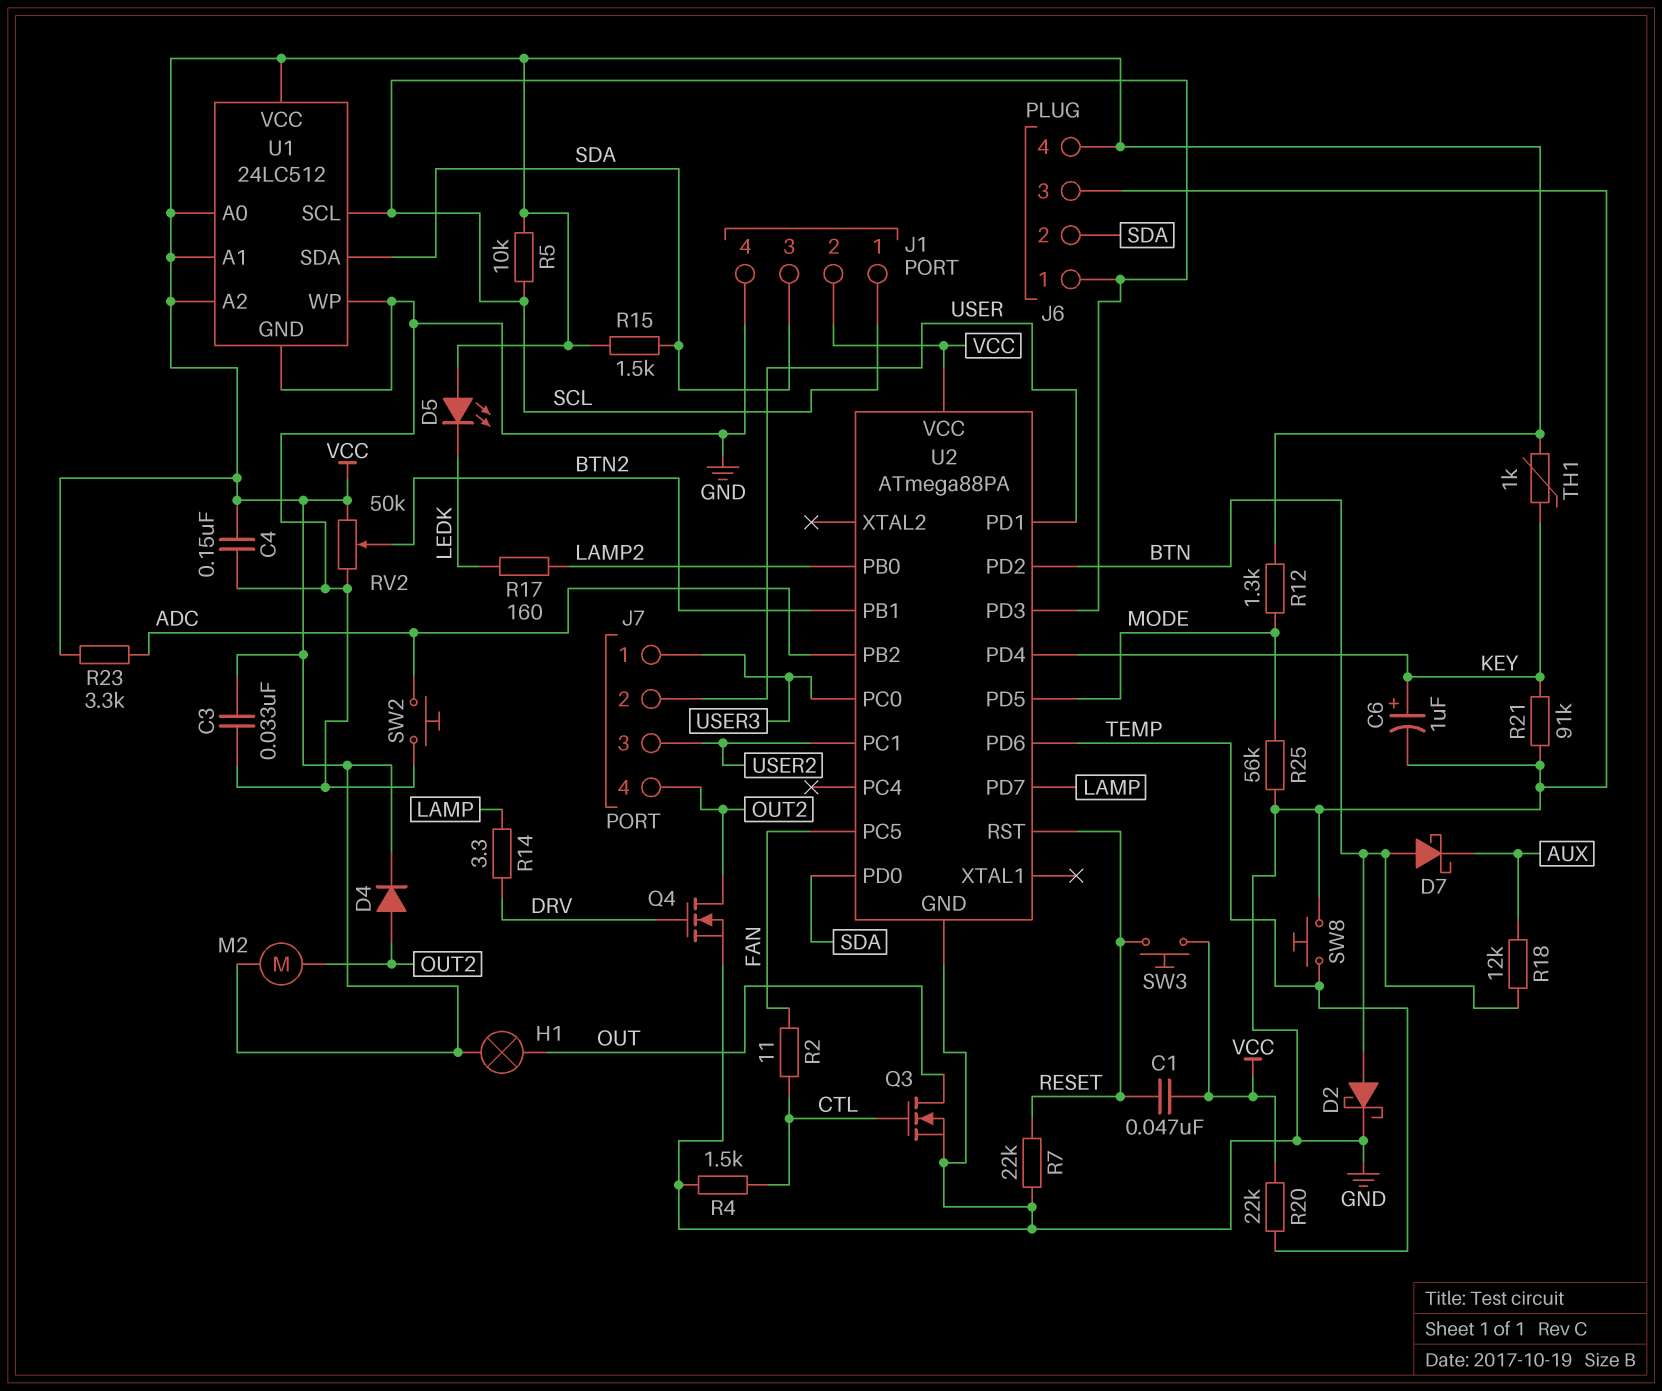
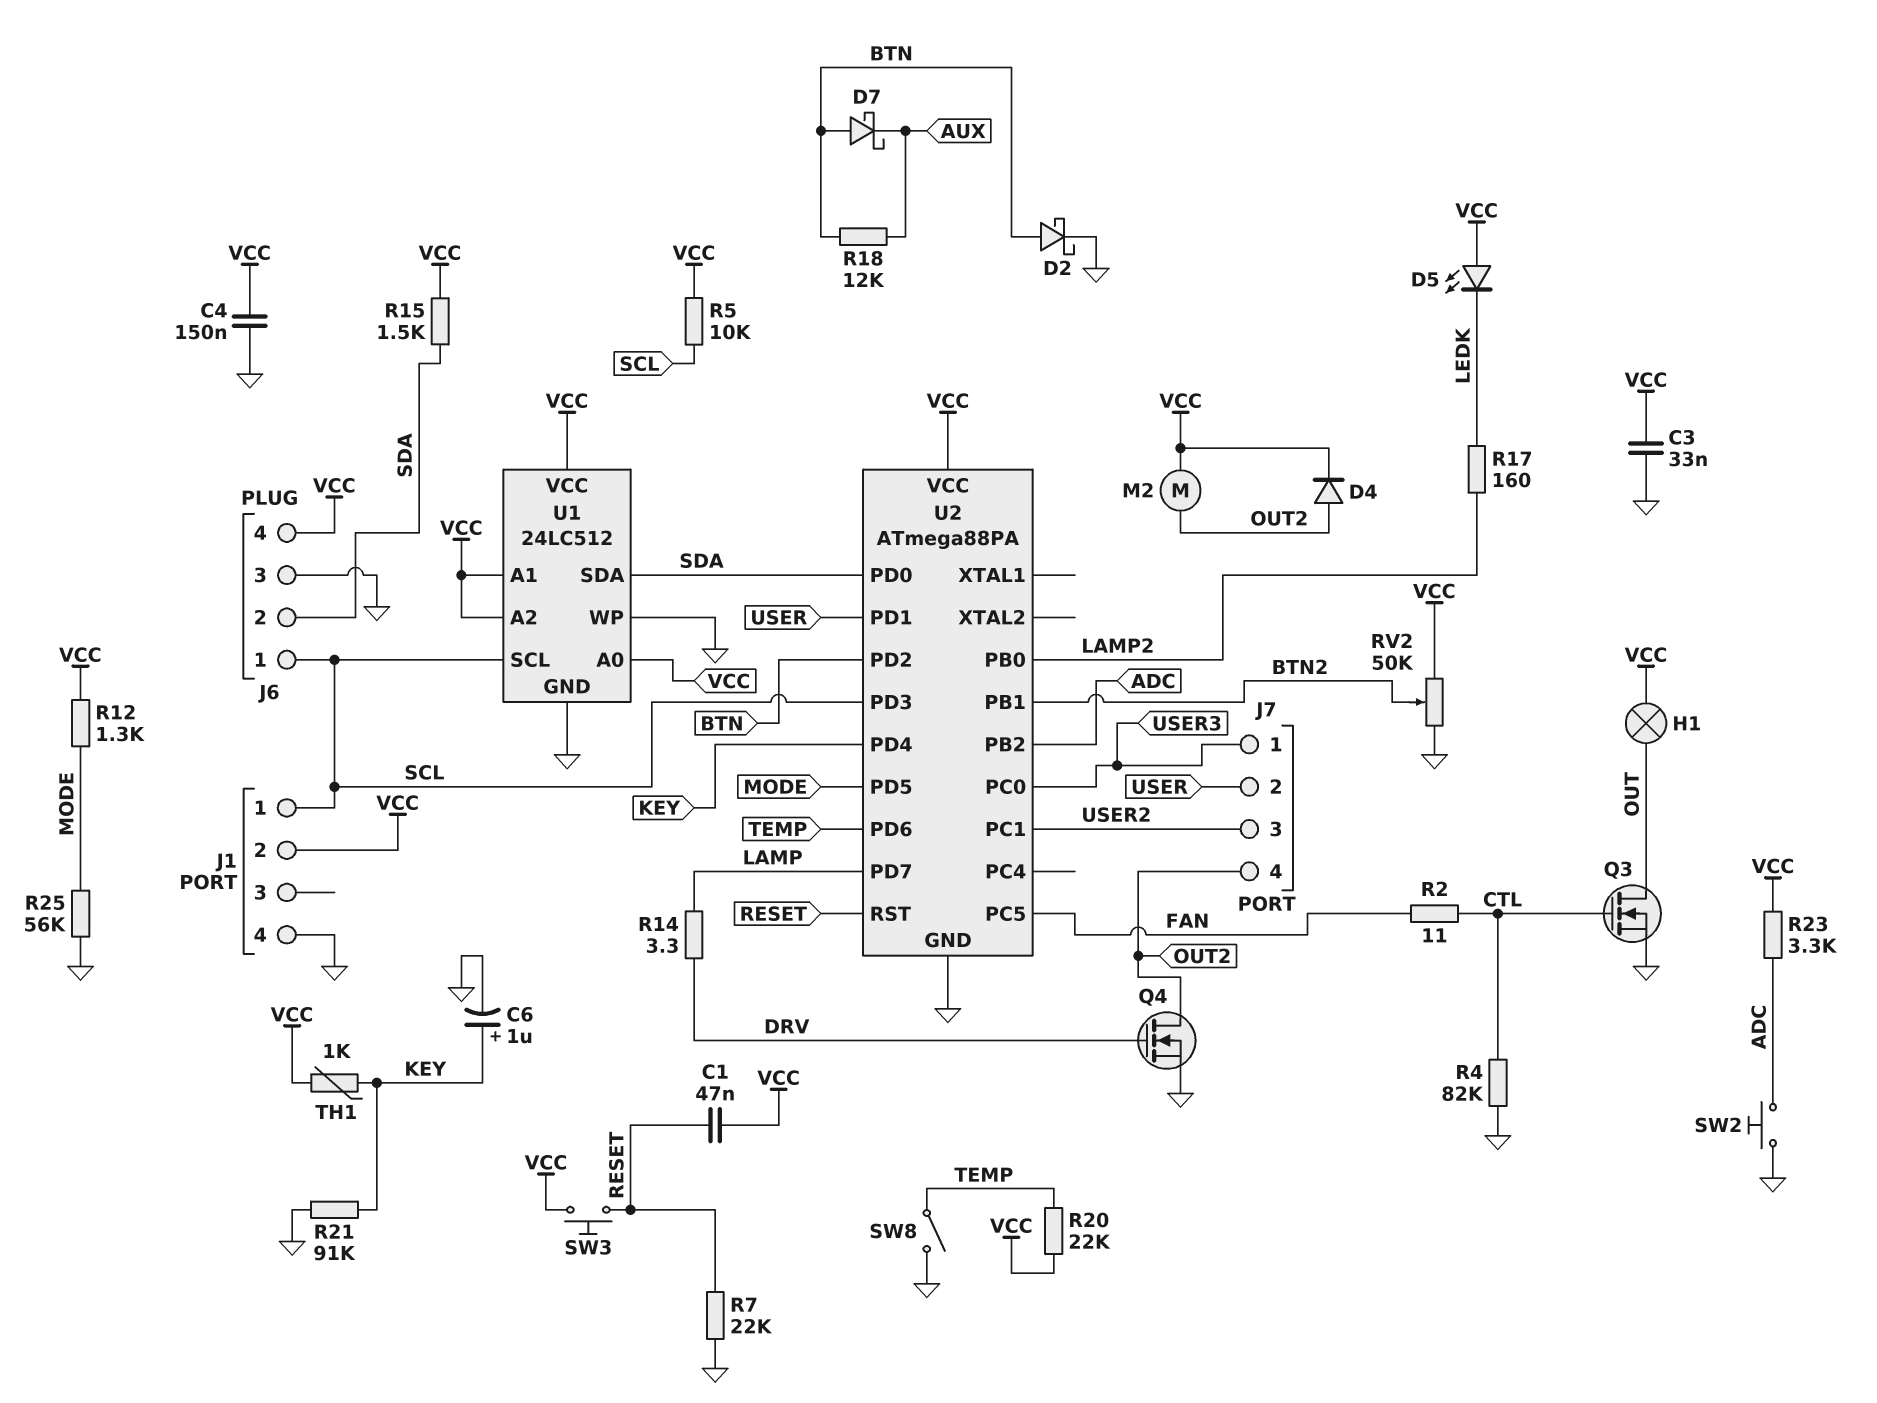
J1 pin 3: SDA -> none
R4: 1.5k (CTL, GND) -> 82k (CTL, GND)
SW8: button (GND, TEMP) -> switch (GND, TEMP)

